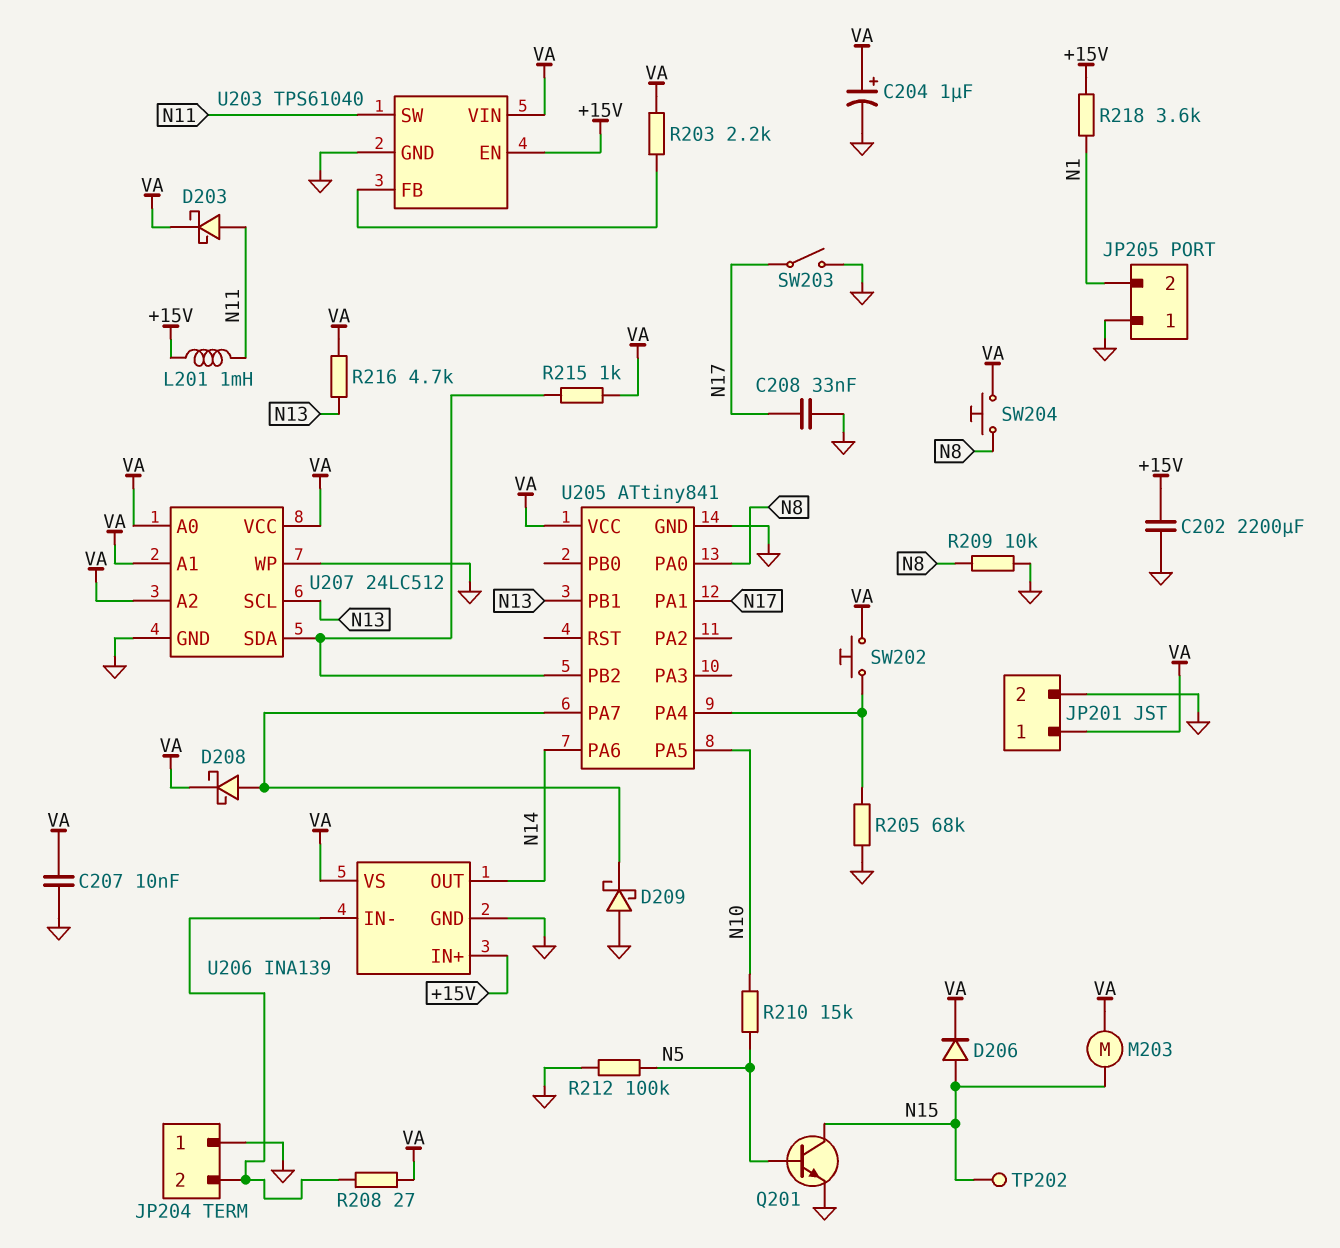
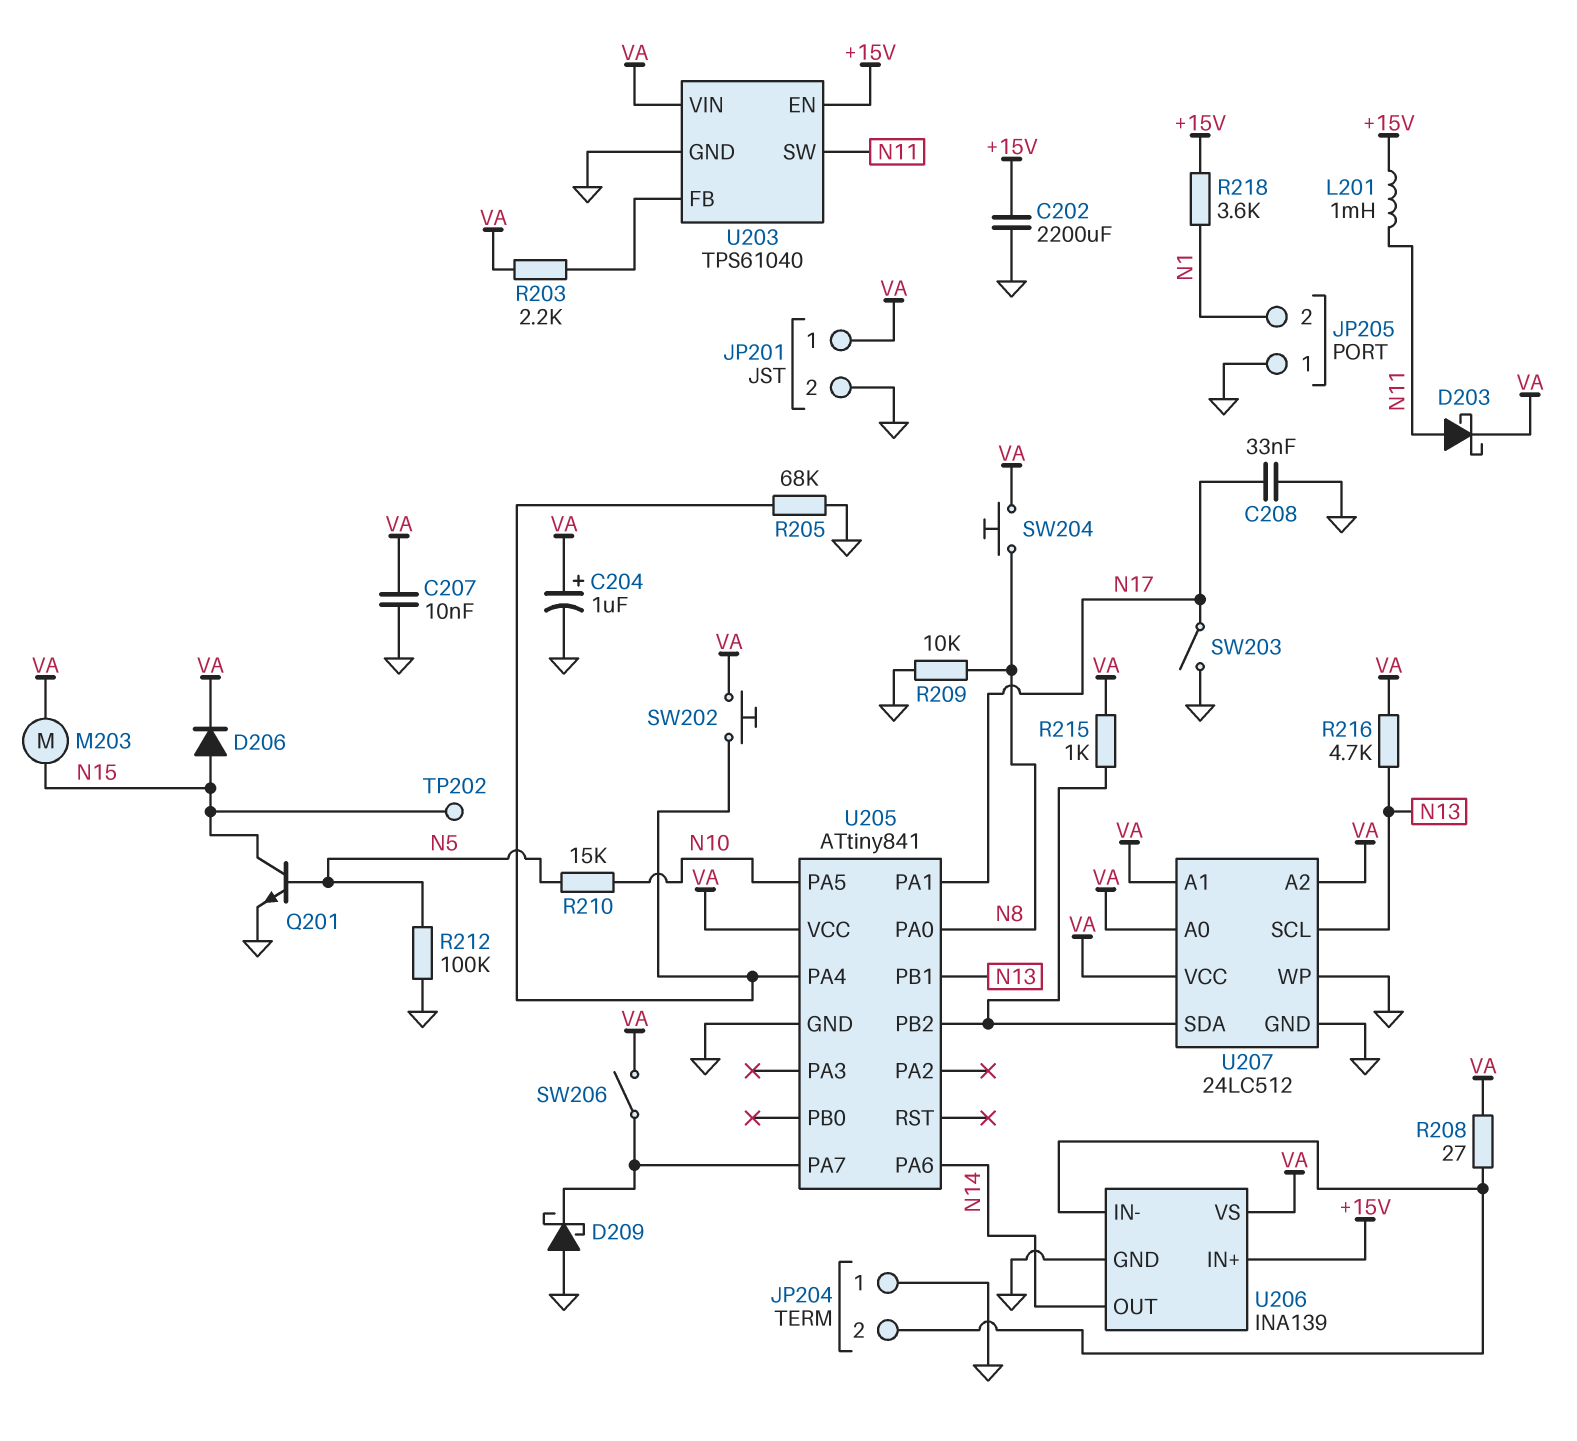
D208: schottky (A U205/PA7, K VA) -> none
SW206: none -> switch (U205/PA7, VA)

